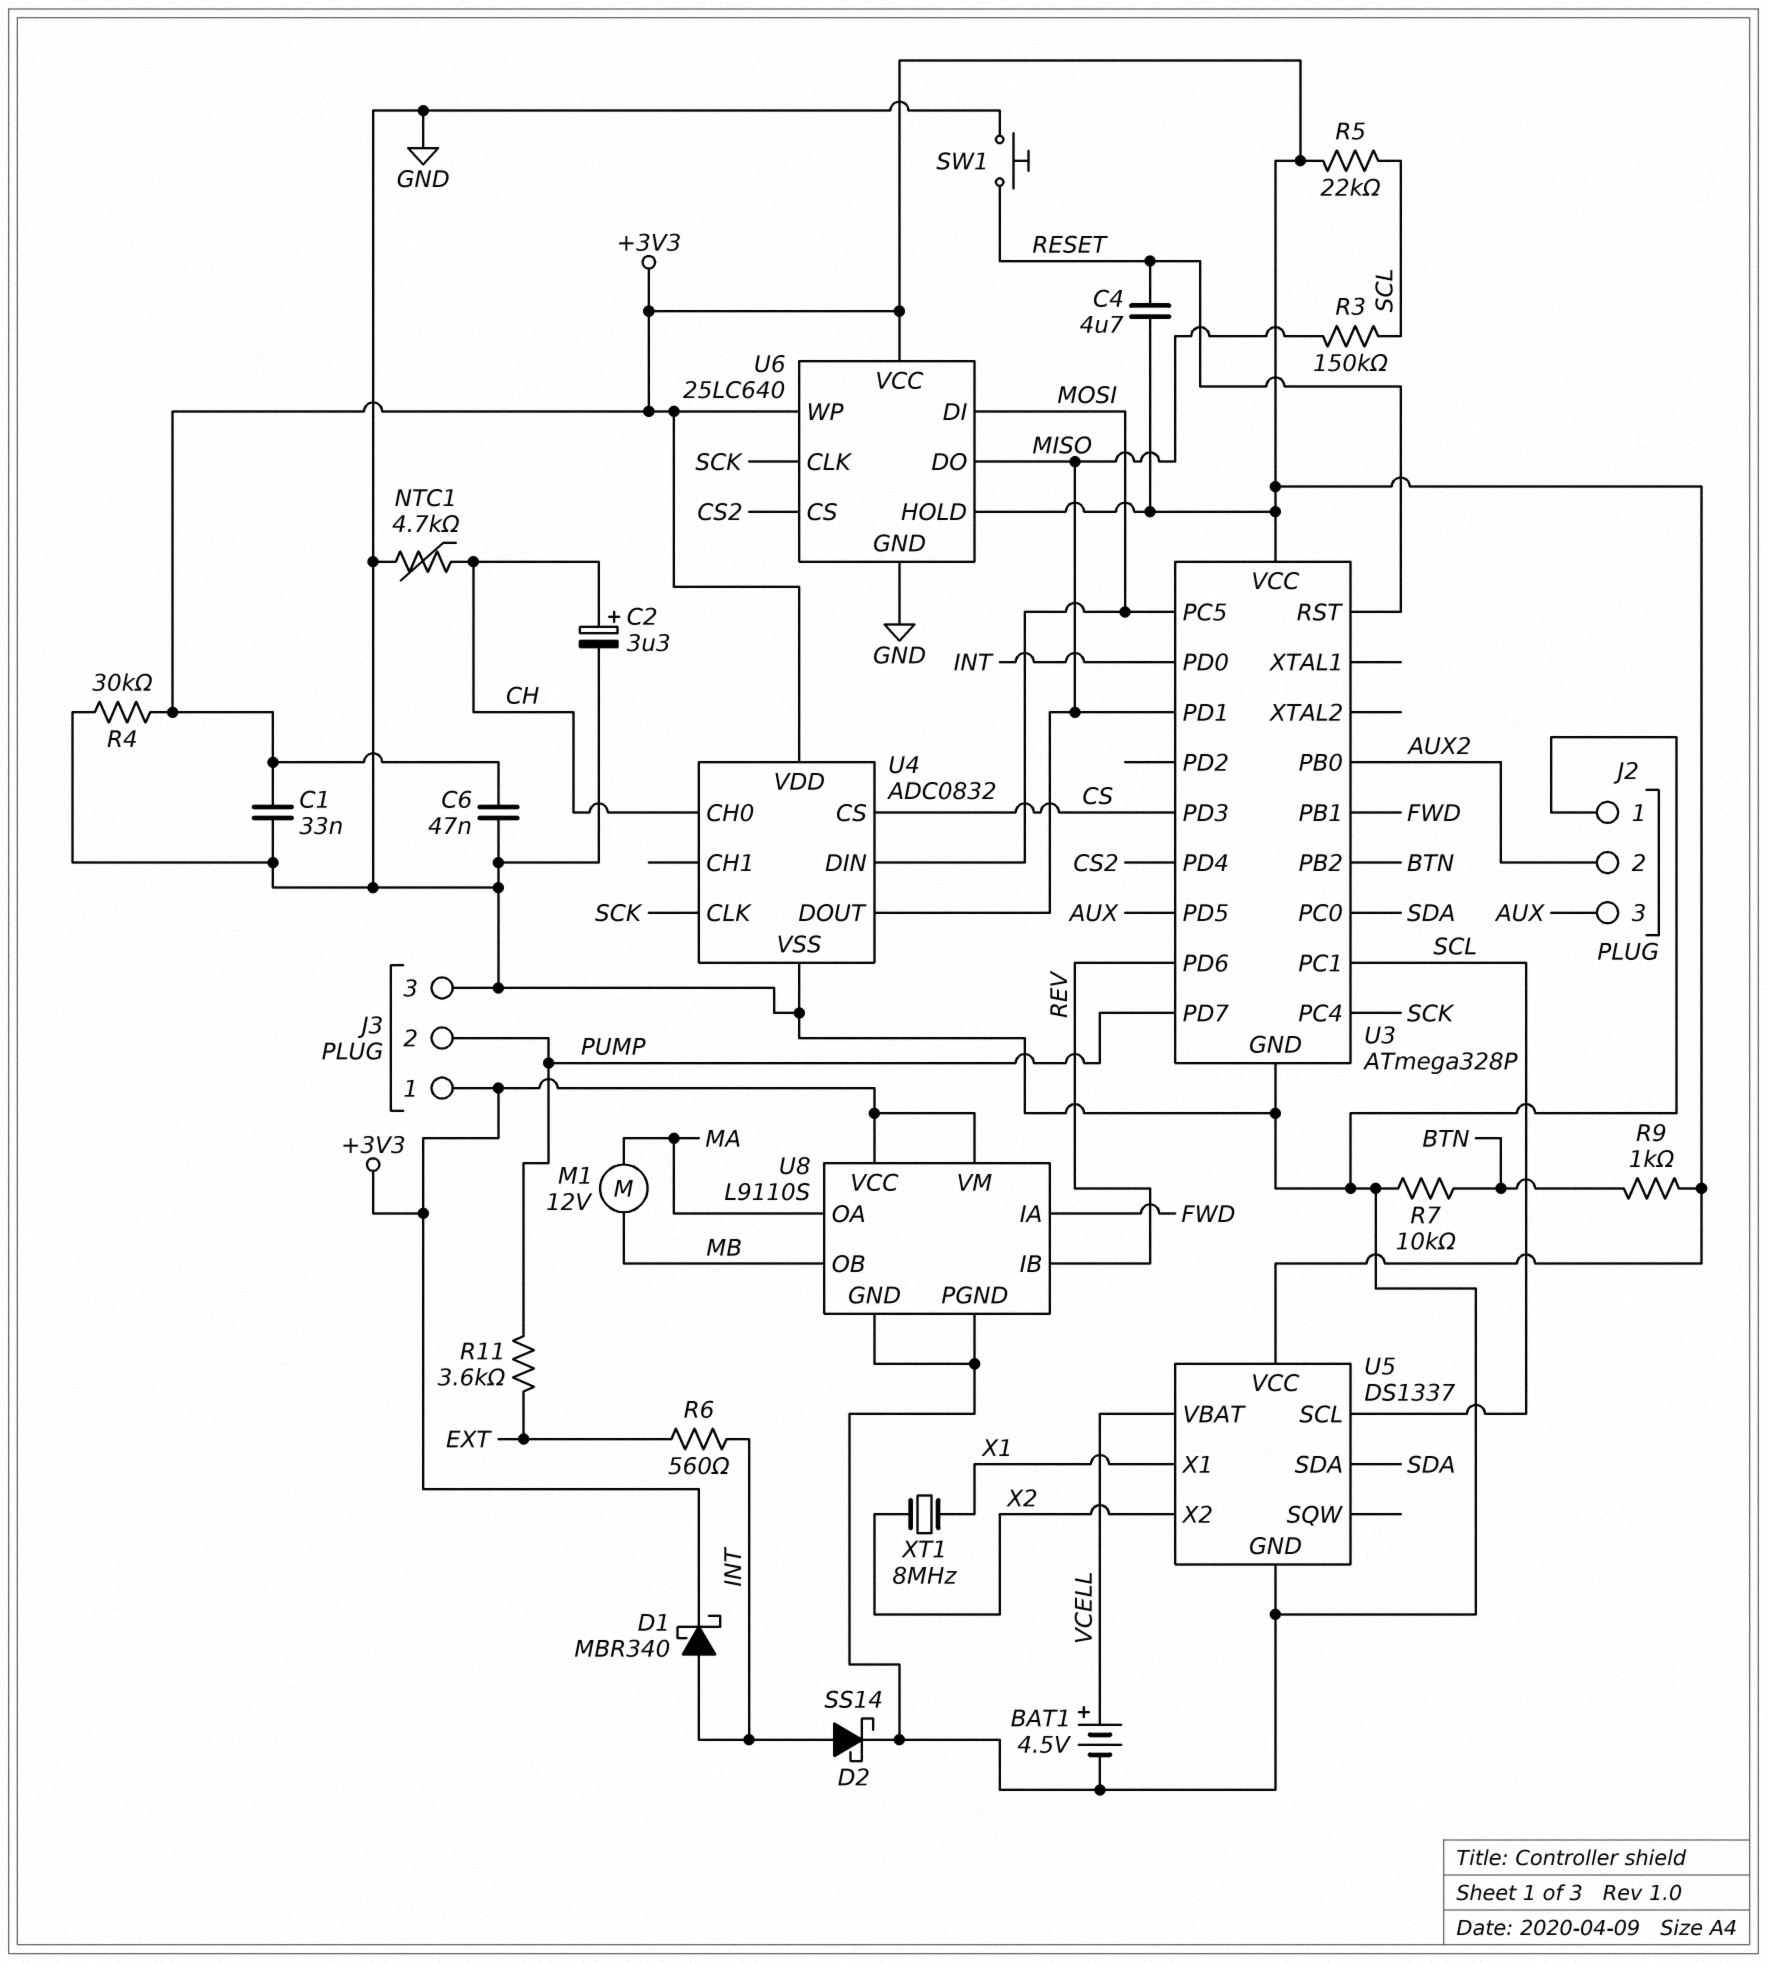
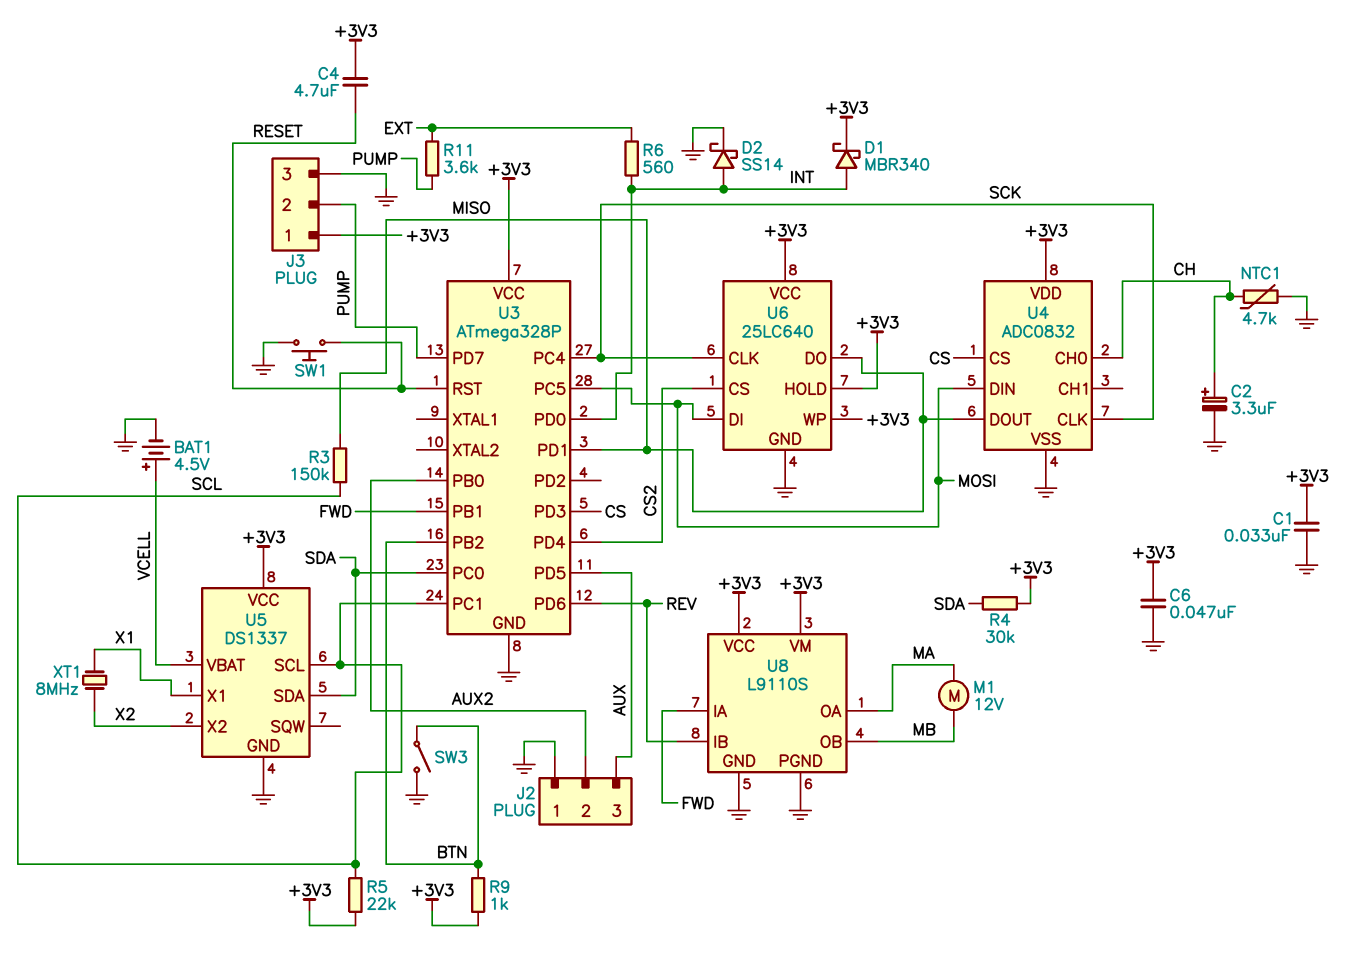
R4: 30k (+3V3, GND) -> 30k (+3V3, SDA)
R7: 10k (BTN, GND) -> none
SW3: none -> switch (BTN, GND)

